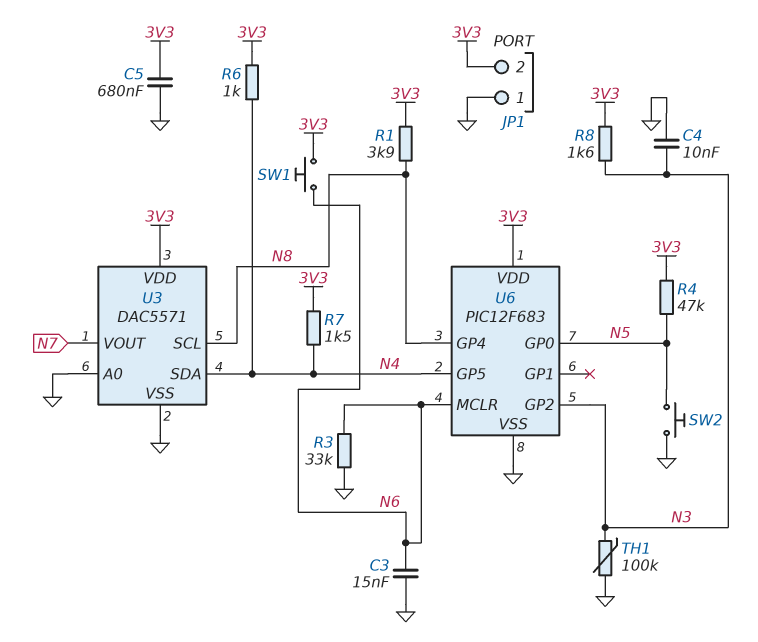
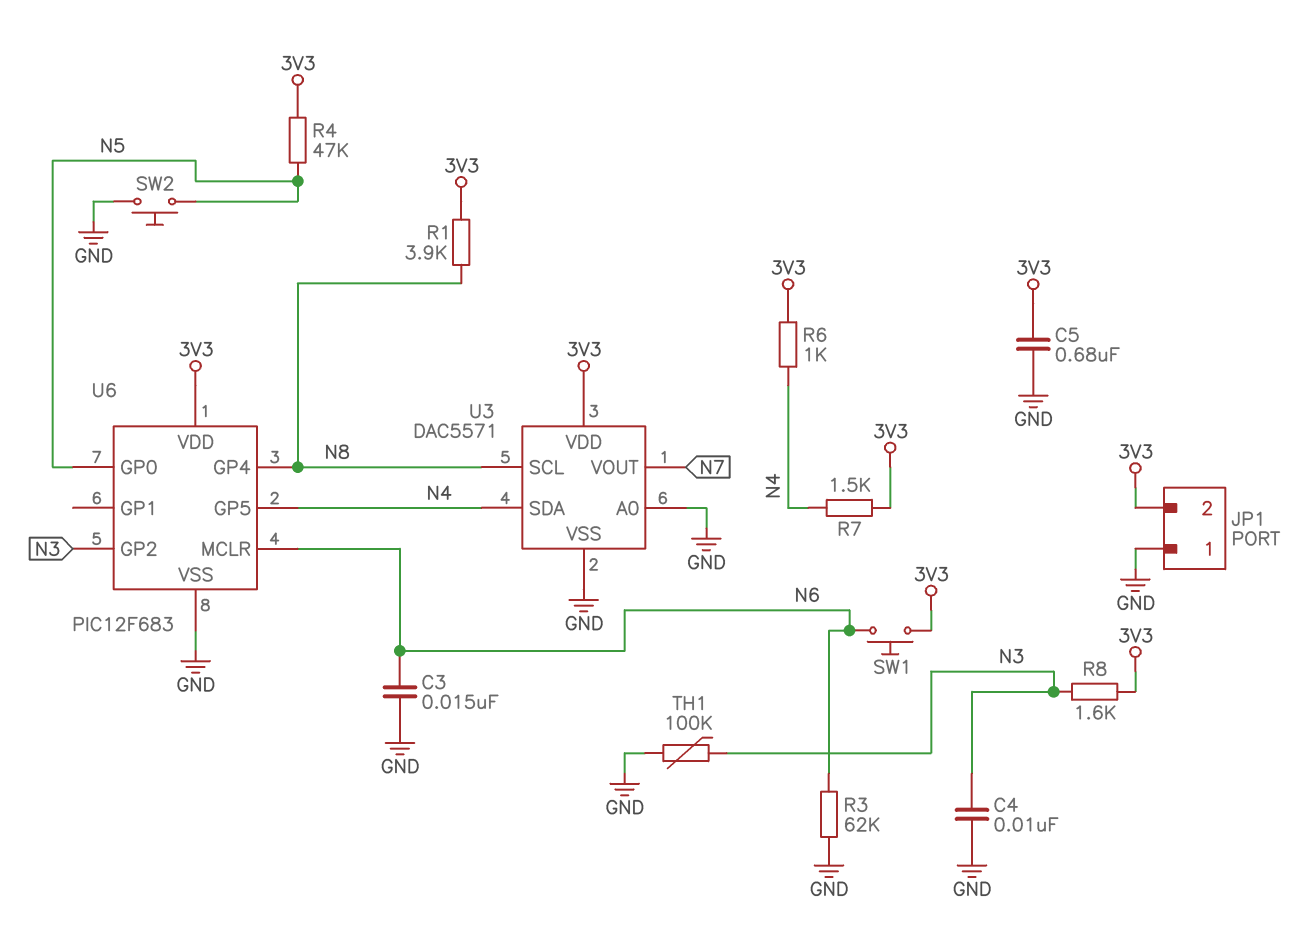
R3: 33k (GND, N6) -> 62k (GND, N6)

